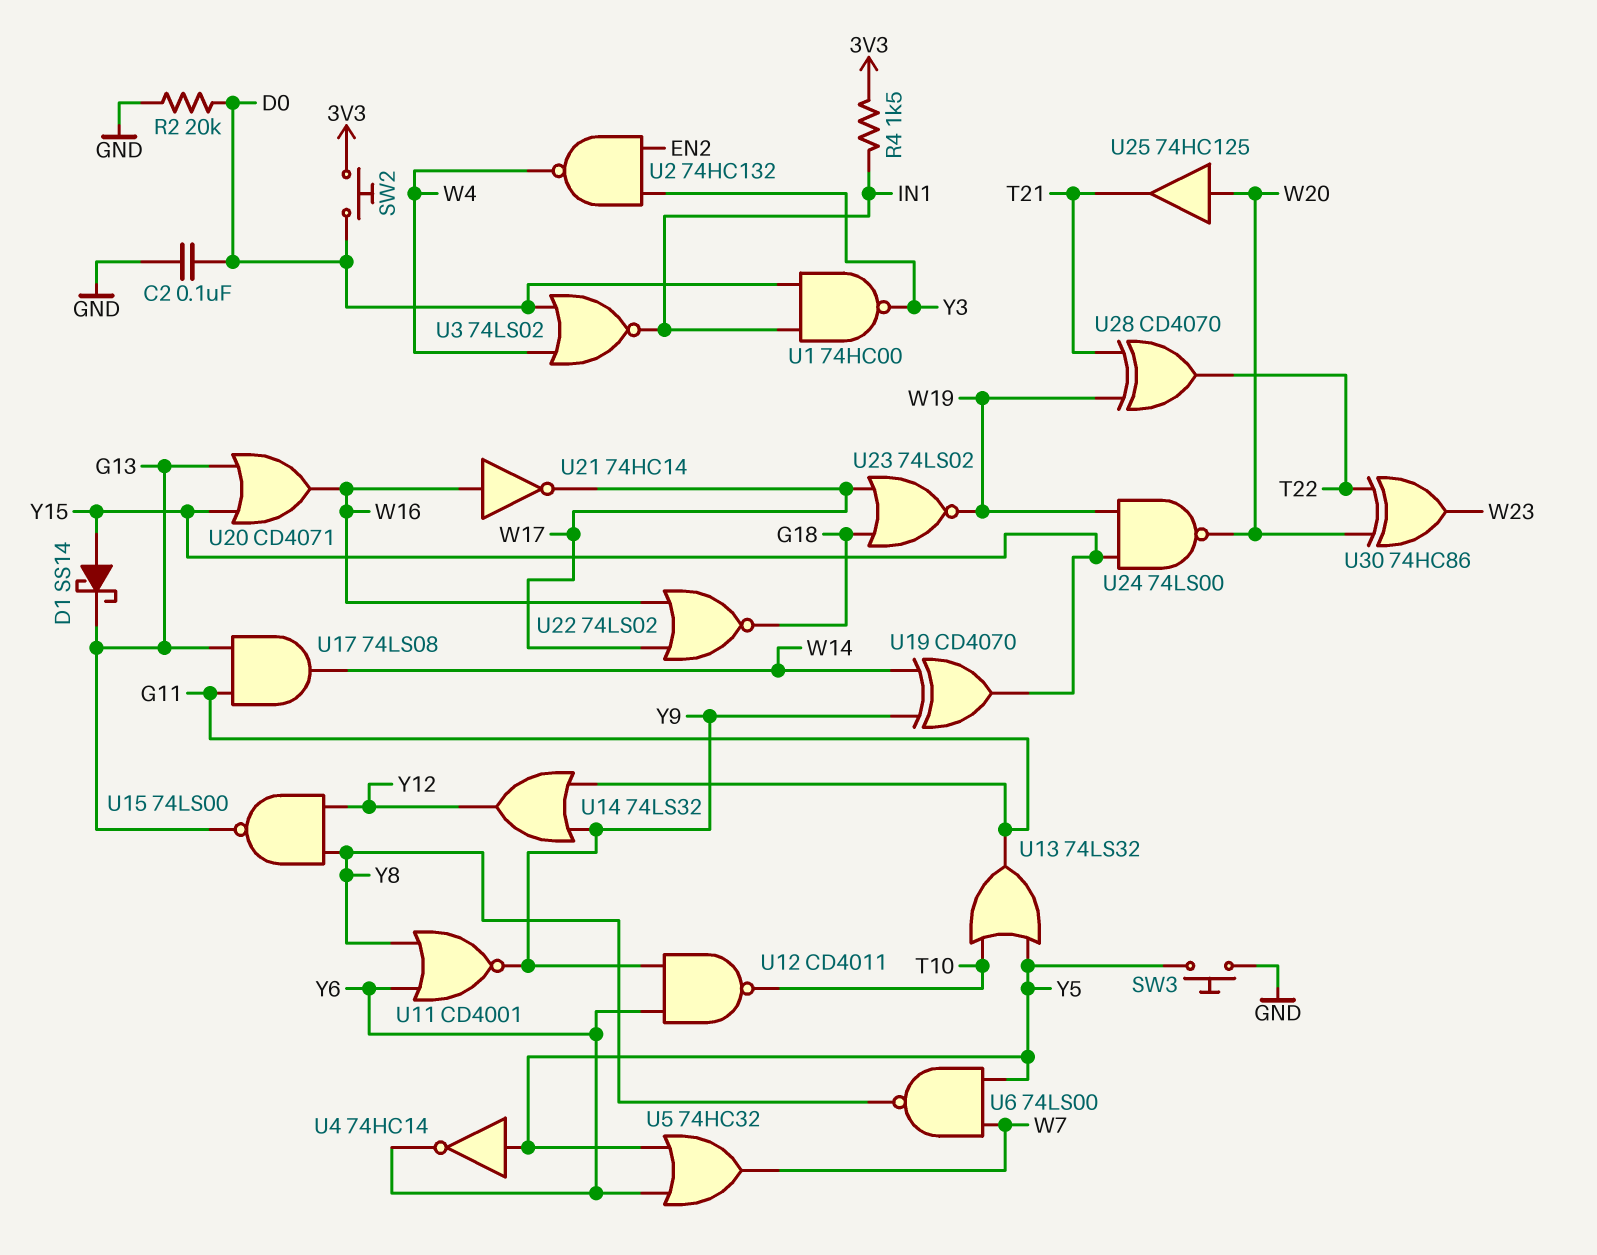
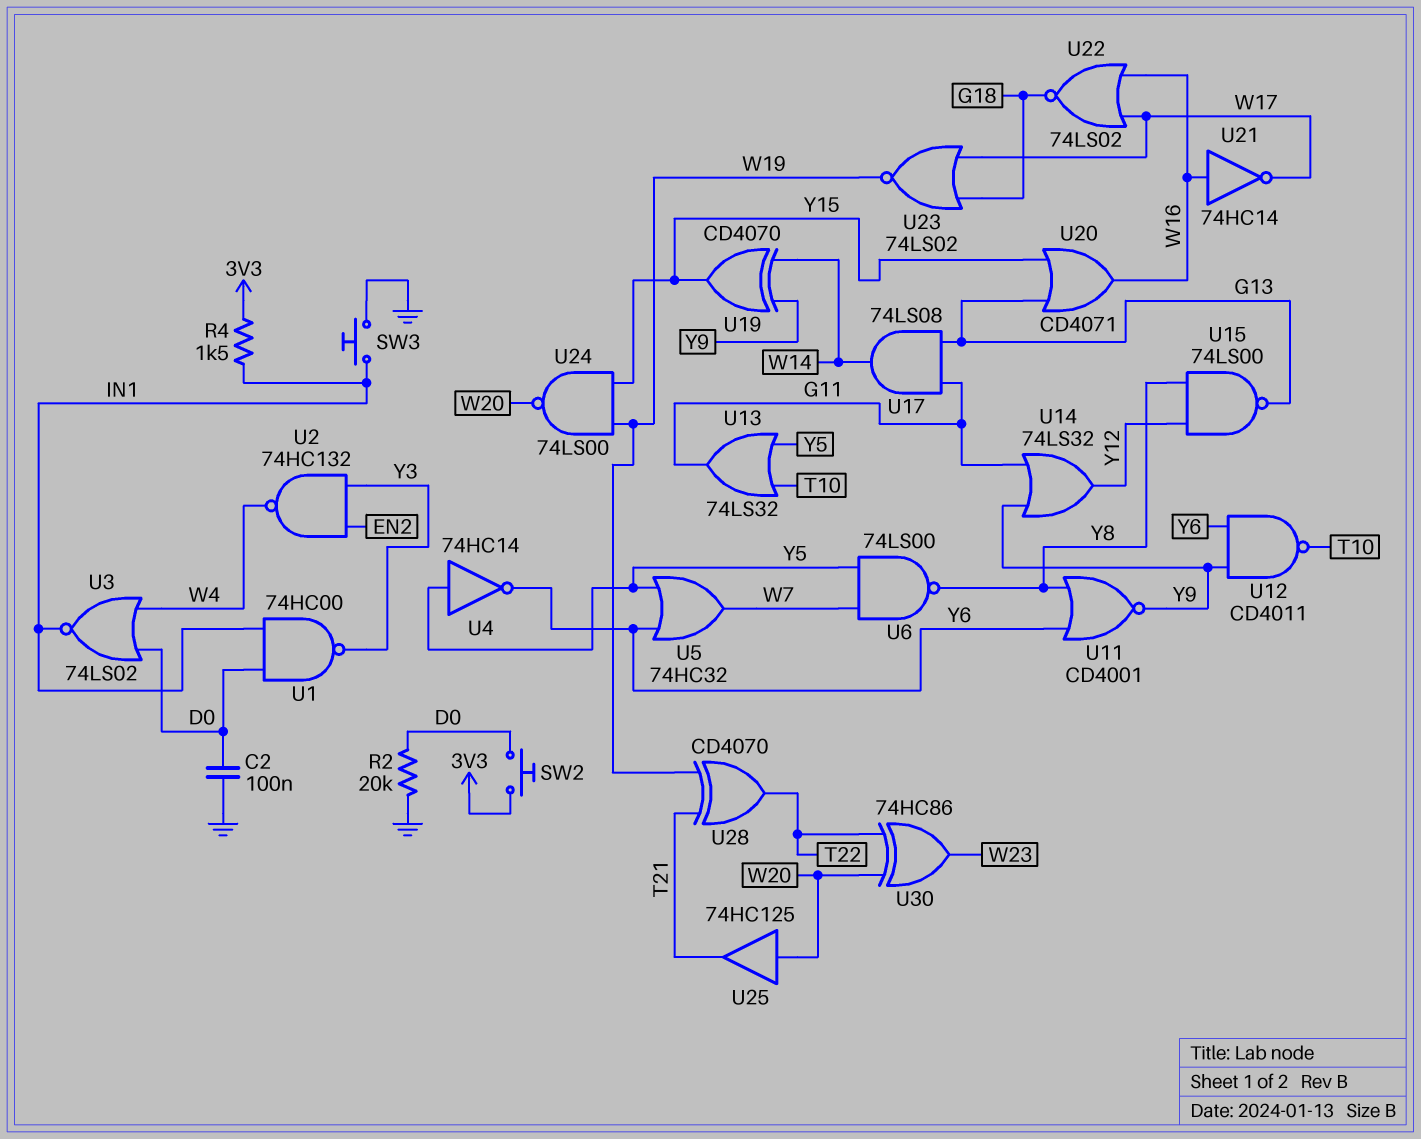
D1: schottky SS14 (A Y15, K G13) -> none
SW3: button (GND, Y5) -> button (GND, IN1)

